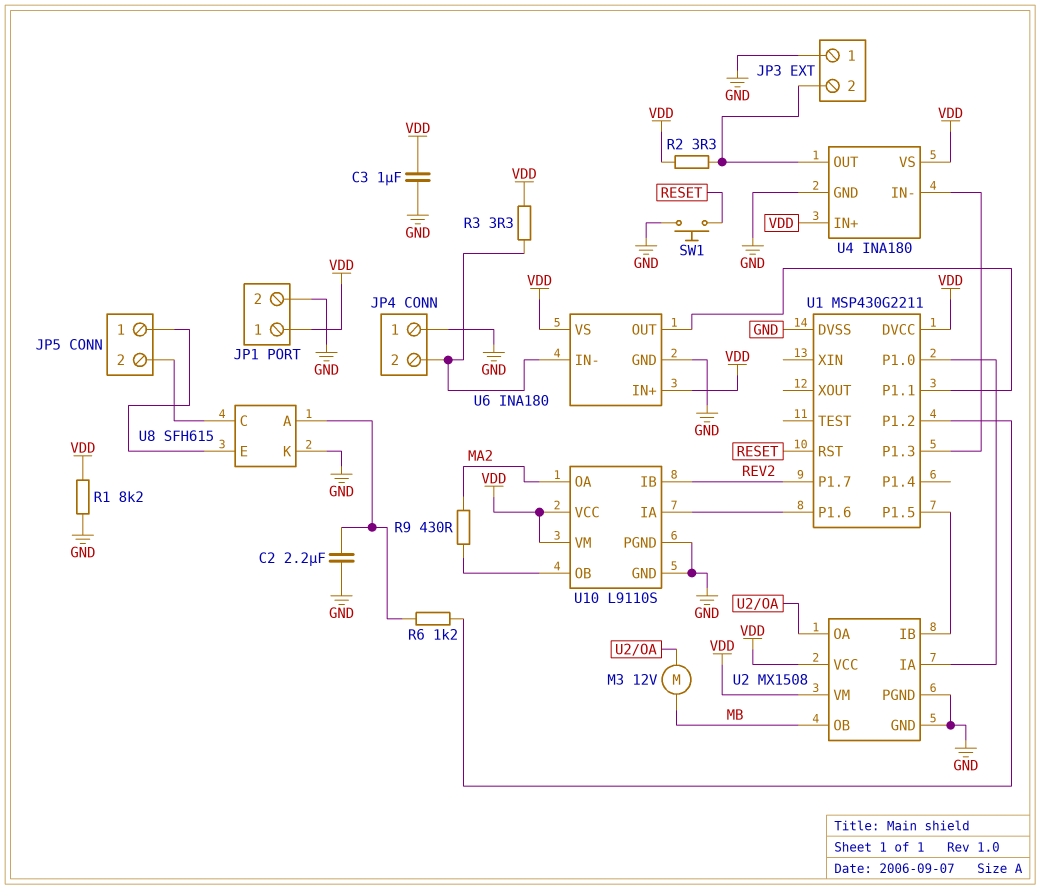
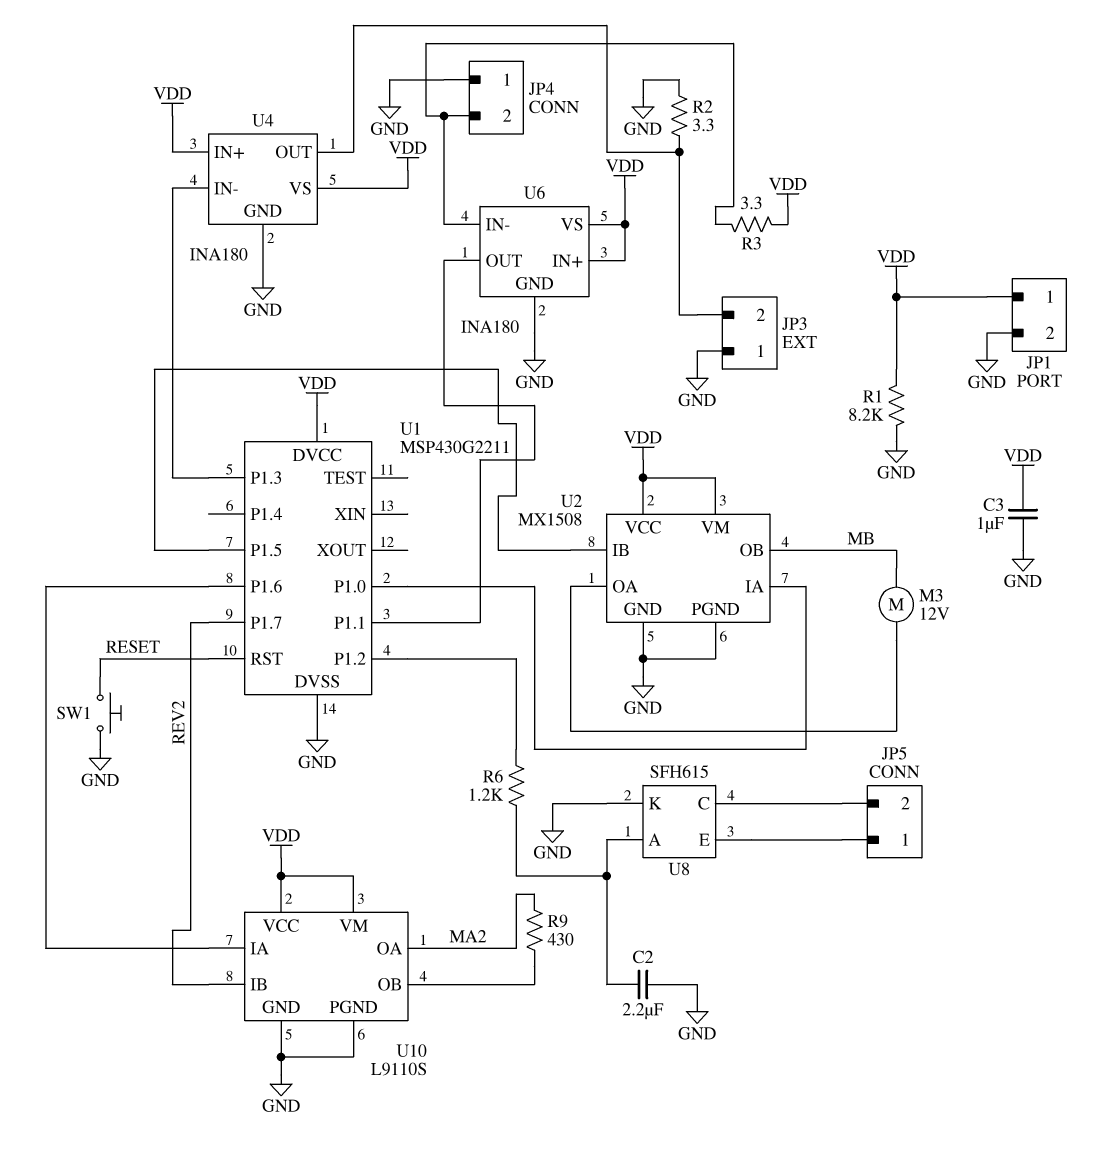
R2: 3.3 (JP3/2, VDD) -> 3.3 (GND, JP3/2)

